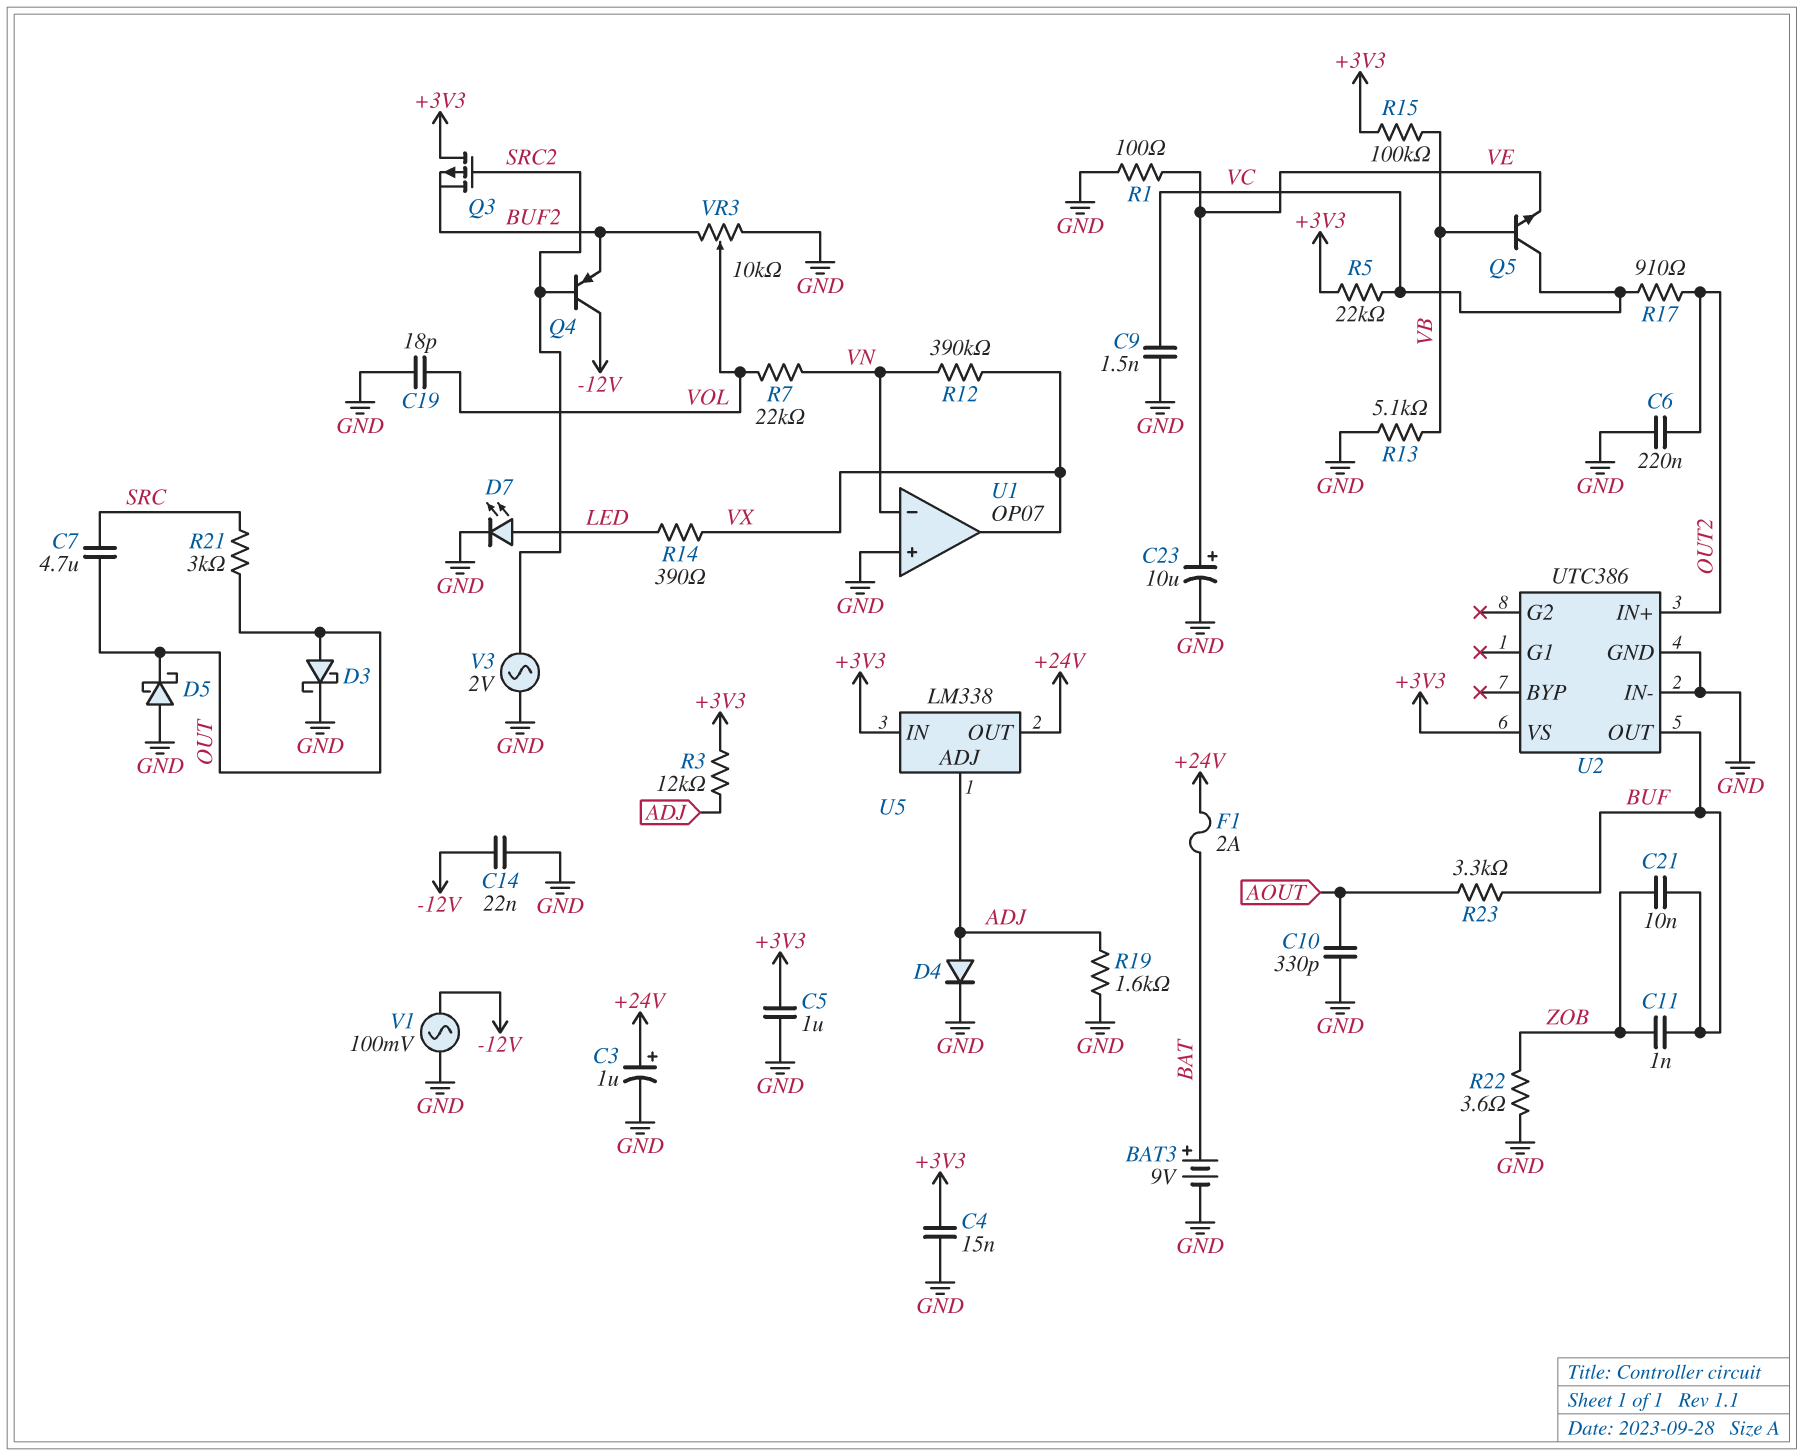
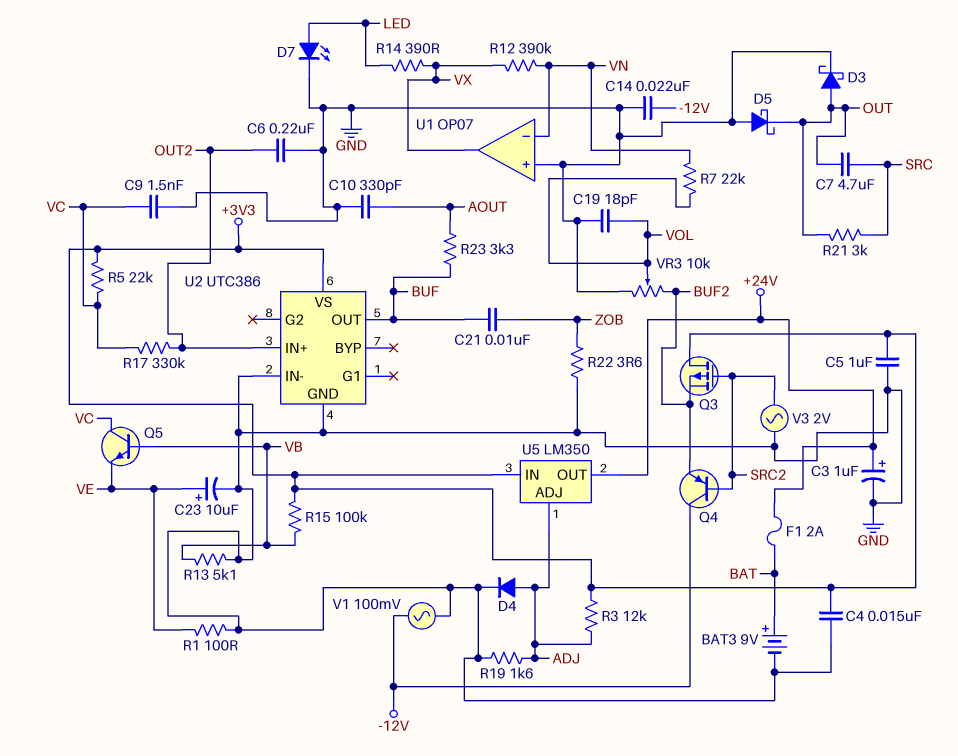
C11: 1nF (BUF, ZOB) -> none
R17: 910 (OUT2, VC) -> 330k (OUT2, VC)
U5: LM338 -> LM350

